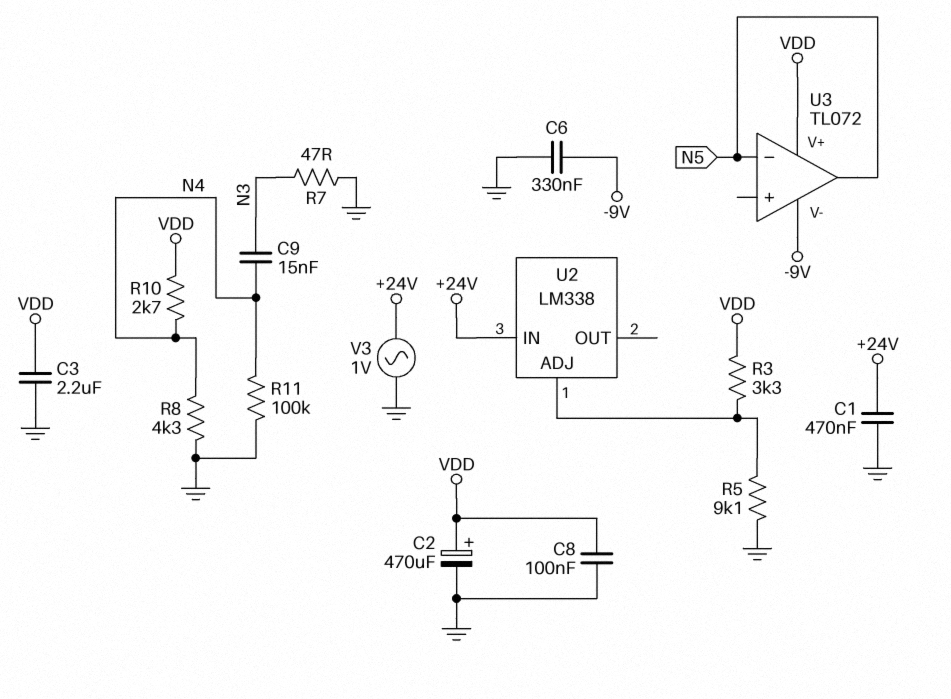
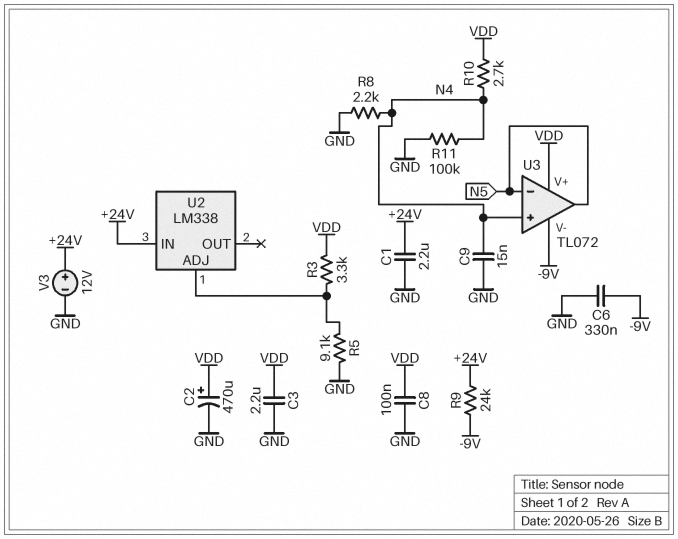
C1: 470nF (+24V, GND) -> 2.2uF (+24V, GND)
C9: 15nF (N3, N4) -> 15nF (GND, N4)
R7: 47 (GND, N3) -> none
R8: 4.3k (GND, N4) -> 2.2k (GND, N4)
R9: none -> 24k (+24V, -9V)
U3 pin in+: none -> N4
V3: AC 1V (+24V, GND) -> 12V (plus +24V, minus GND)

